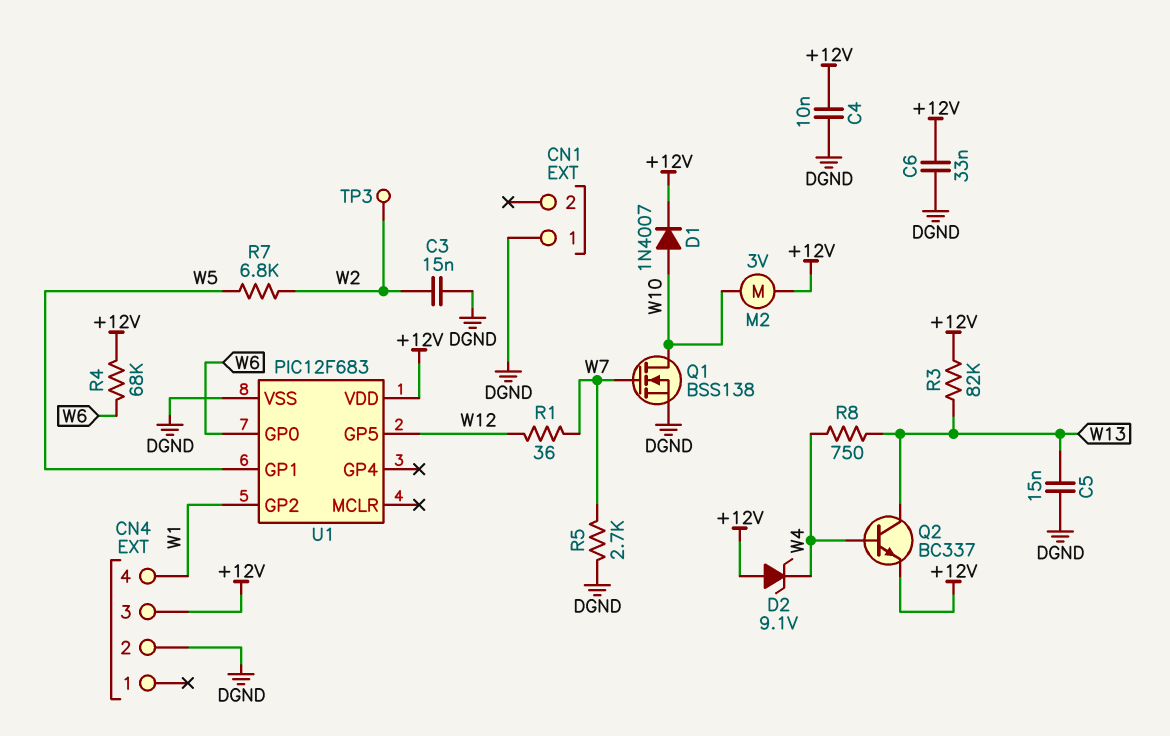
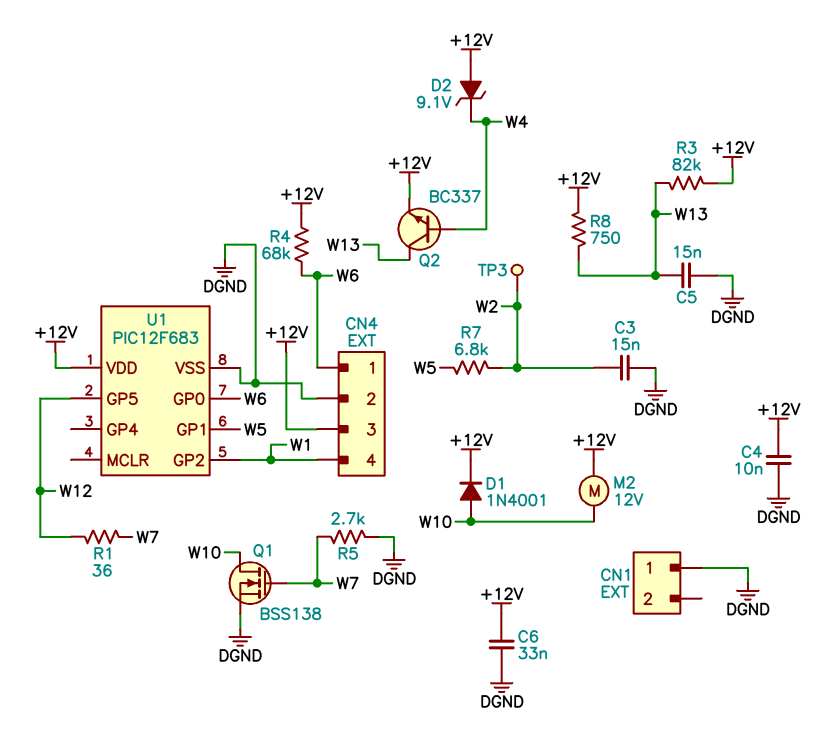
CN4 pin 1: none -> W6
D1: diode 1N4007 (A W10, K +12V) -> diode 1N4001 (A W10, K +12V)
M2: motor 3V (+12V, W10) -> motor 12V (+12V, W10)
R8: 750 (W4, W13) -> 750 (+12V, W13)

